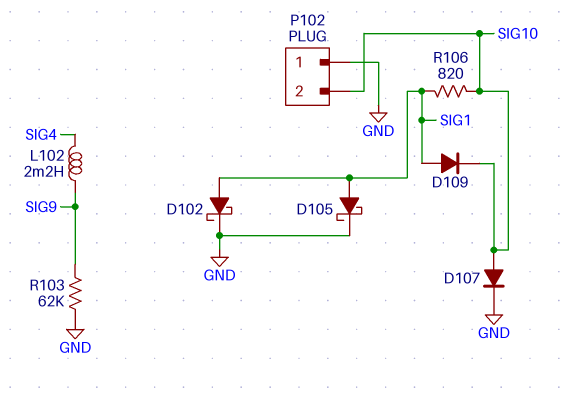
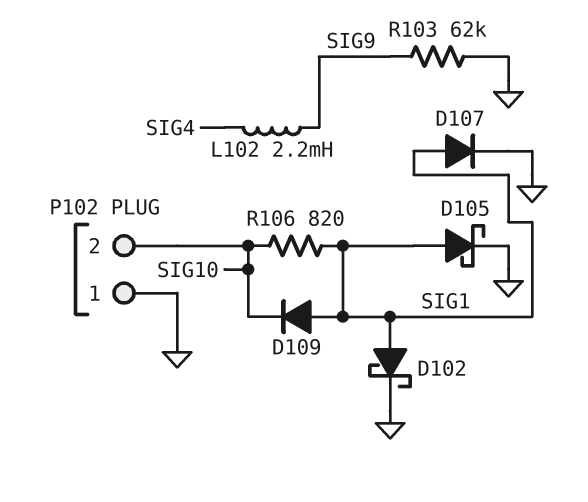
D107: diode (A SIG10, K GND) -> diode (A SIG1, K GND)

